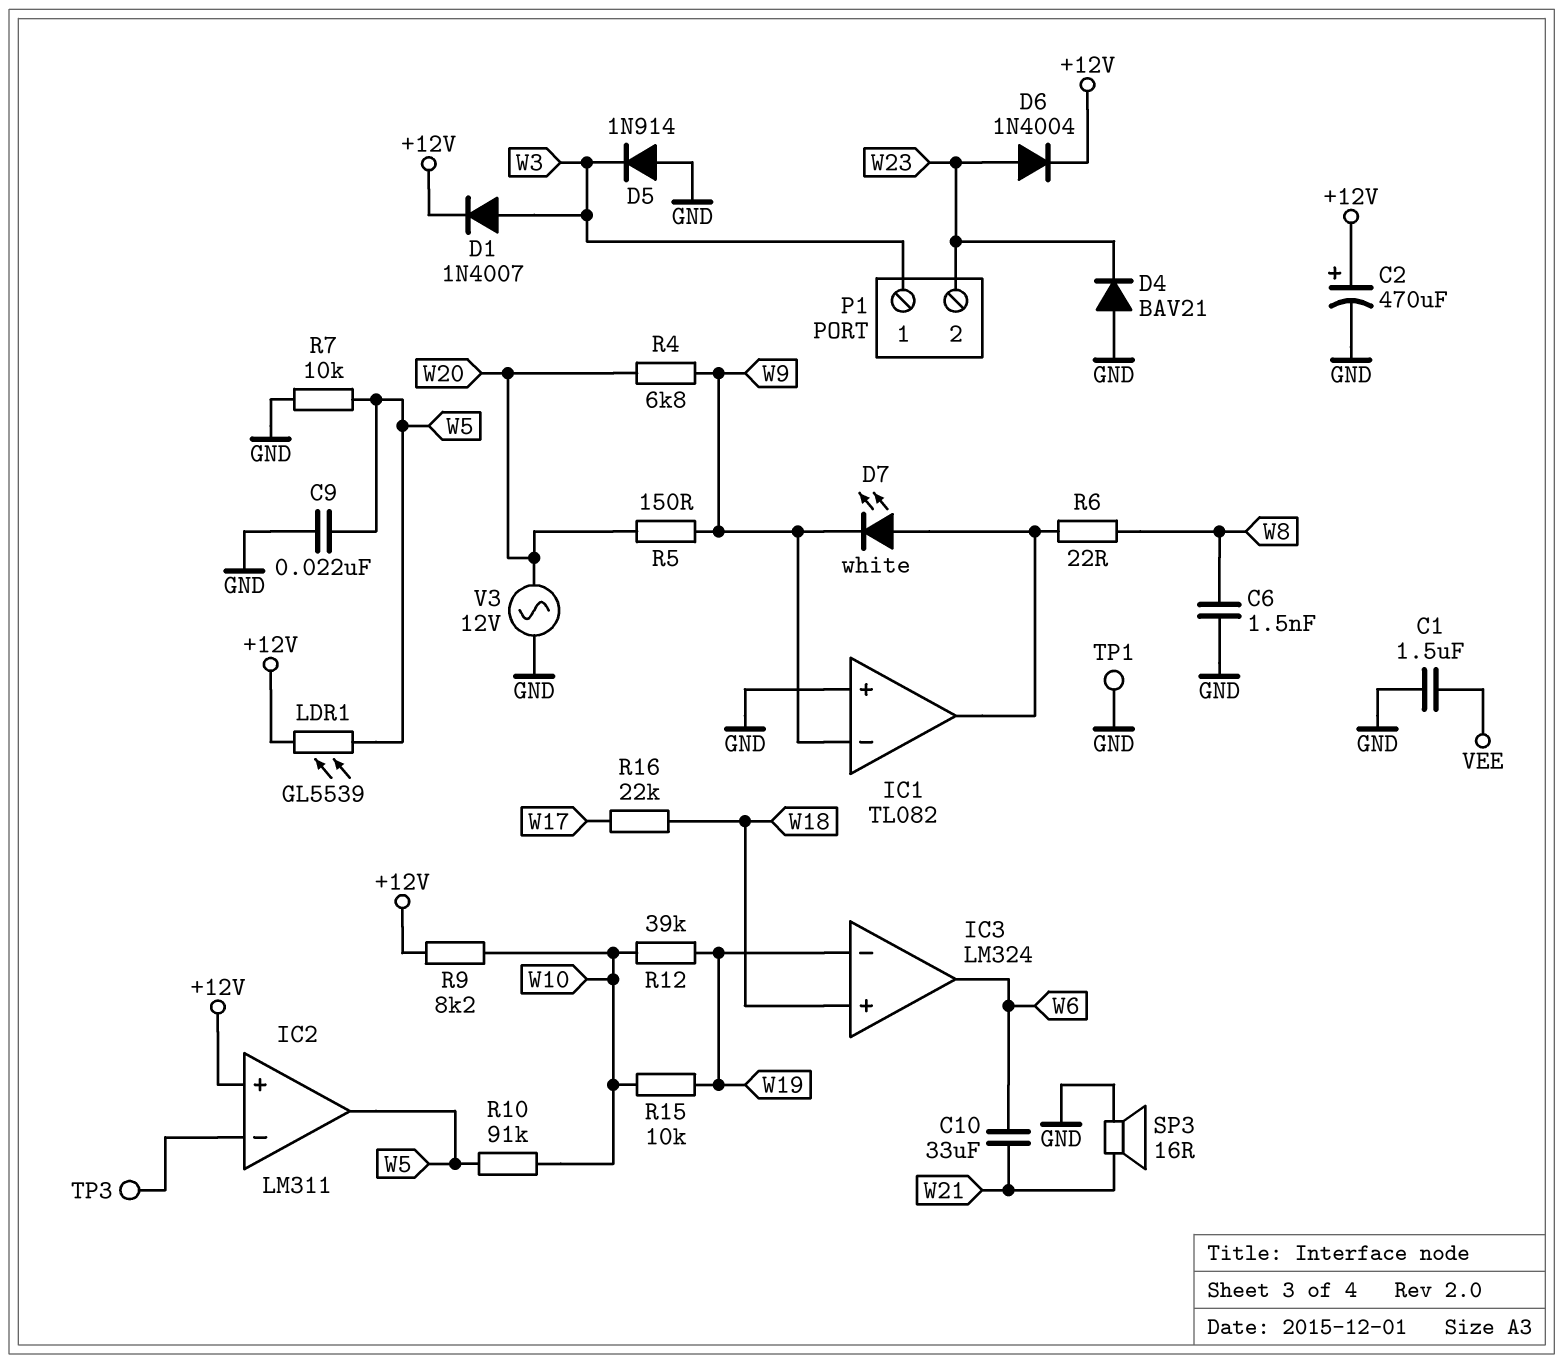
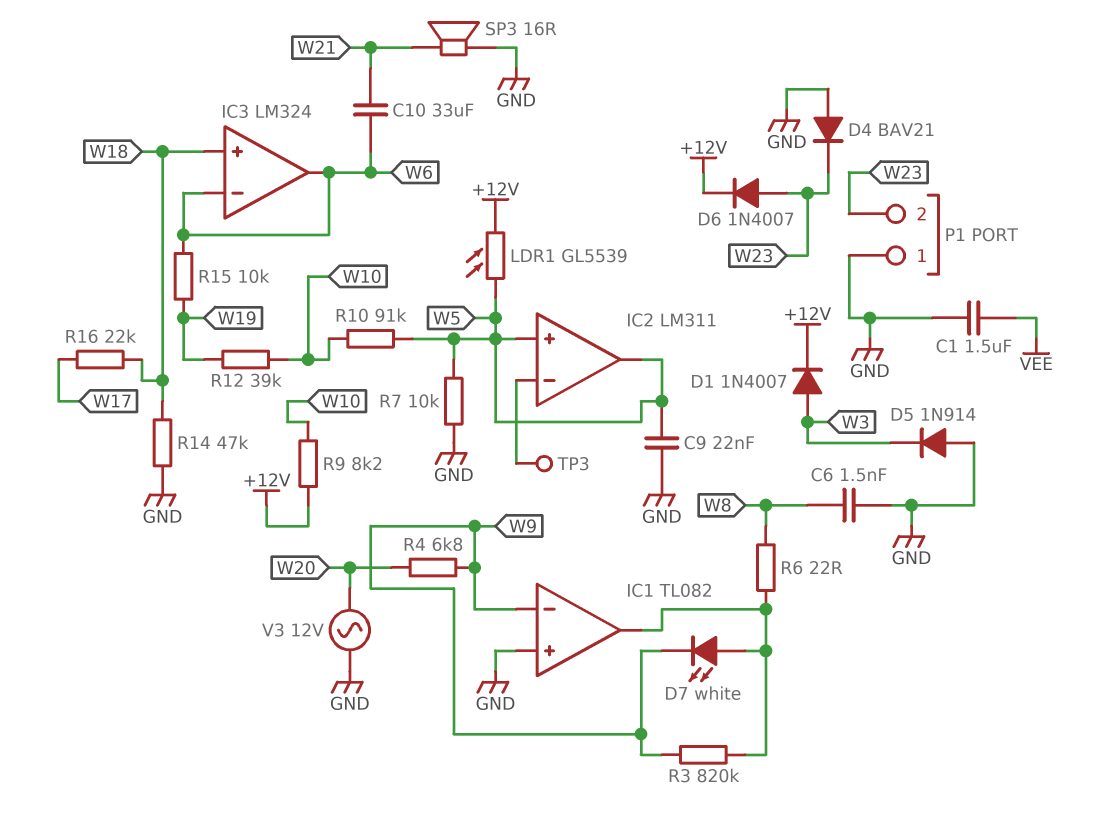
C2: 470uF (plus +12V, minus GND) -> none
D6: diode 1N4004 (A W23, K +12V) -> diode 1N4007 (A W23, K +12V)
IC2 pin in+: +12V -> W5
IC3 pin in-: W19 -> W6
P1 pin 1: W3 -> GND
R3: none -> 820k (IC1/out, W9)
R5: 150 (W9, W20) -> none
R14: none -> 47k (GND, W18)
R15: 10k (W10, W19) -> 10k (W6, W19)
TP1: test point (GND) -> none

